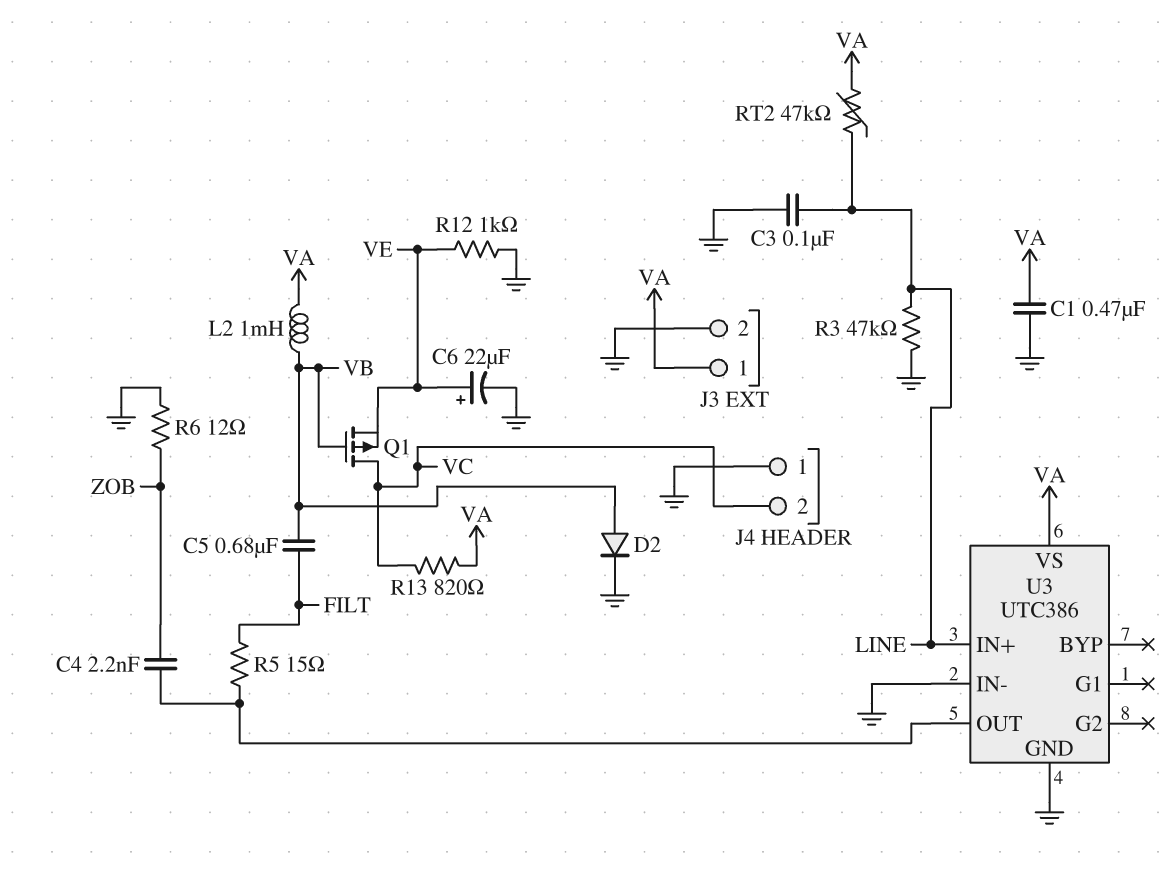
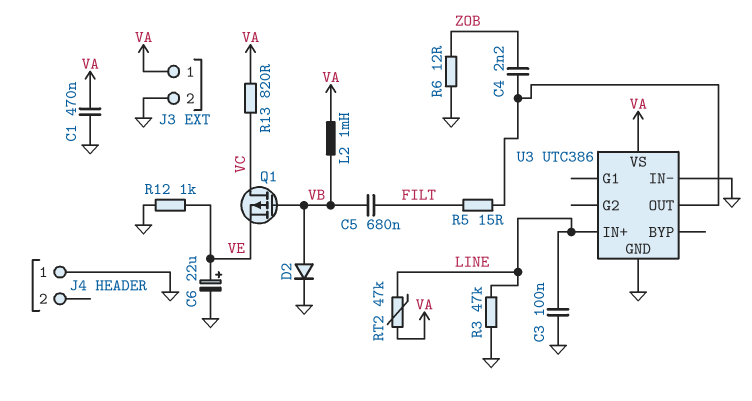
J4 pin 2: VC -> none

